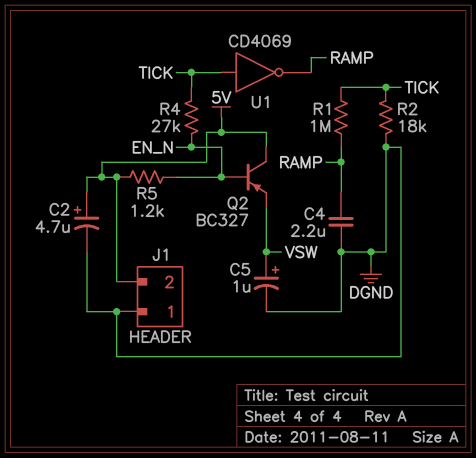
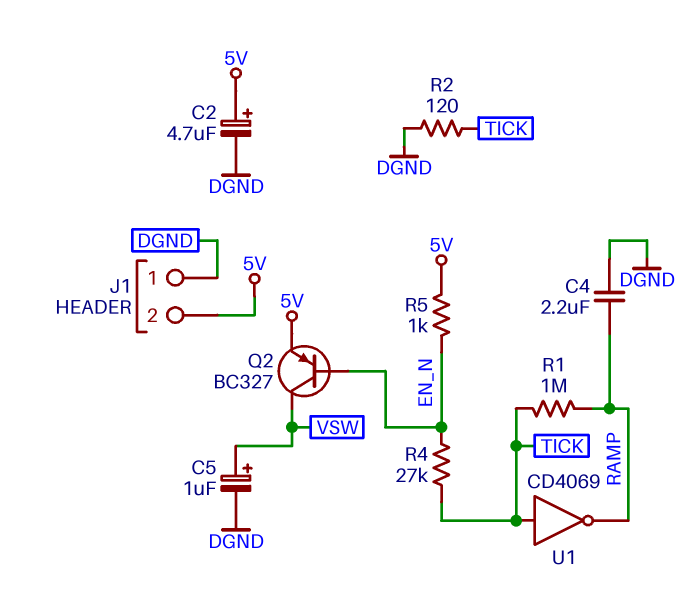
Q2: PNP BC327 (B EN_N, C 5V, E VSW) -> PNP BC327 (B EN_N, C VSW, E 5V)
R2: 18k (DGND, TICK) -> 120 (DGND, TICK)
R5: 1.2k (5V, EN_N) -> 1k (5V, EN_N)

